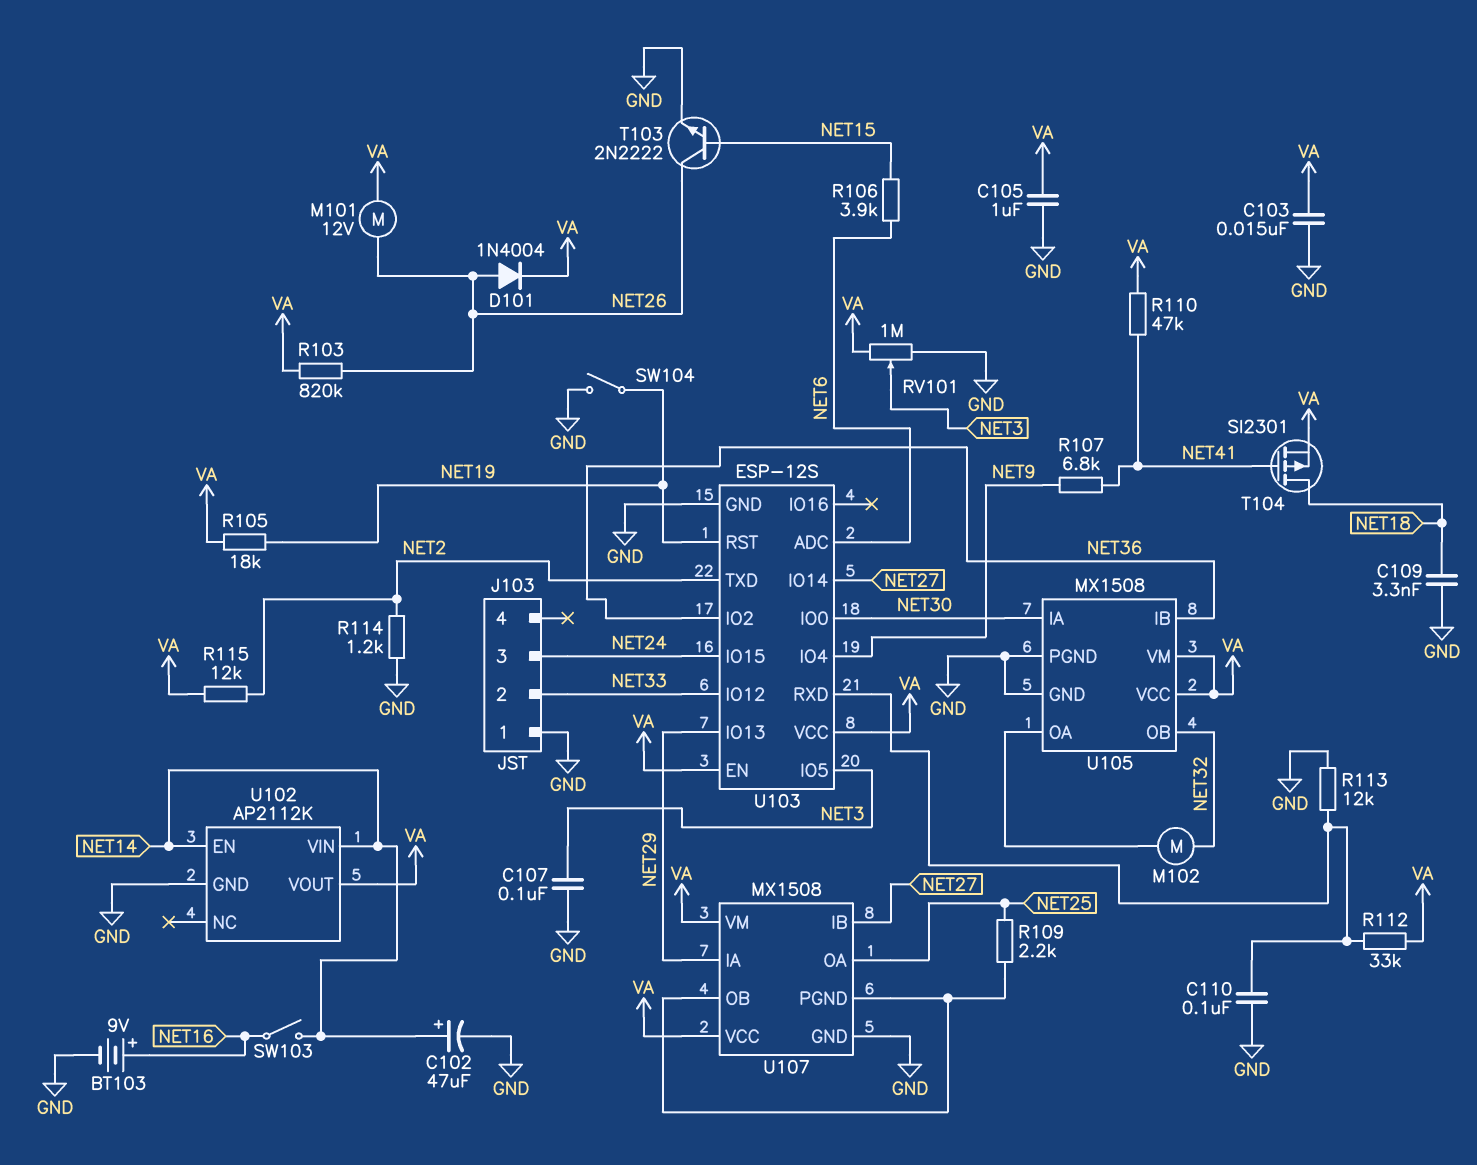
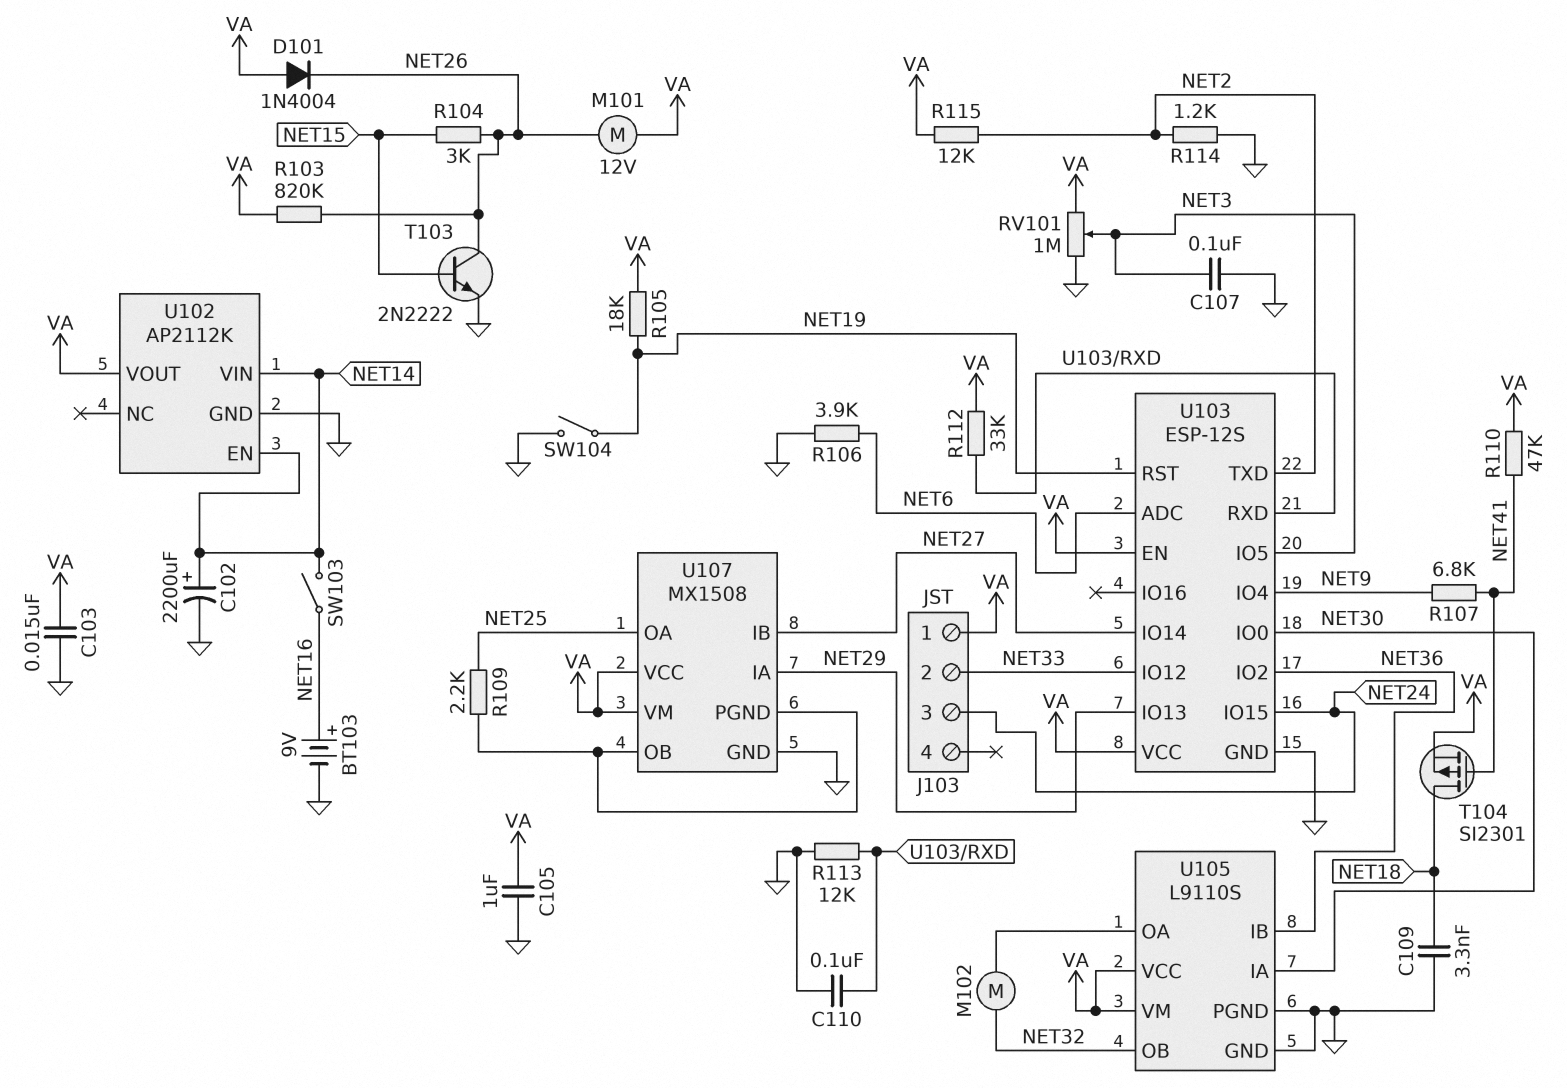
C102: 47uF (plus NET14, minus GND) -> 2200uF (plus NET14, minus GND)
D101: diode 1N4004 (A NET26, K VA) -> diode 1N4004 (A VA, K NET26)
J103 pin 1: GND -> VA
R104: none -> 3k (NET15, NET26)
R106: 3.9k (NET6, NET15) -> 3.9k (GND, NET6)
U105: MX1508 -> L9110S

